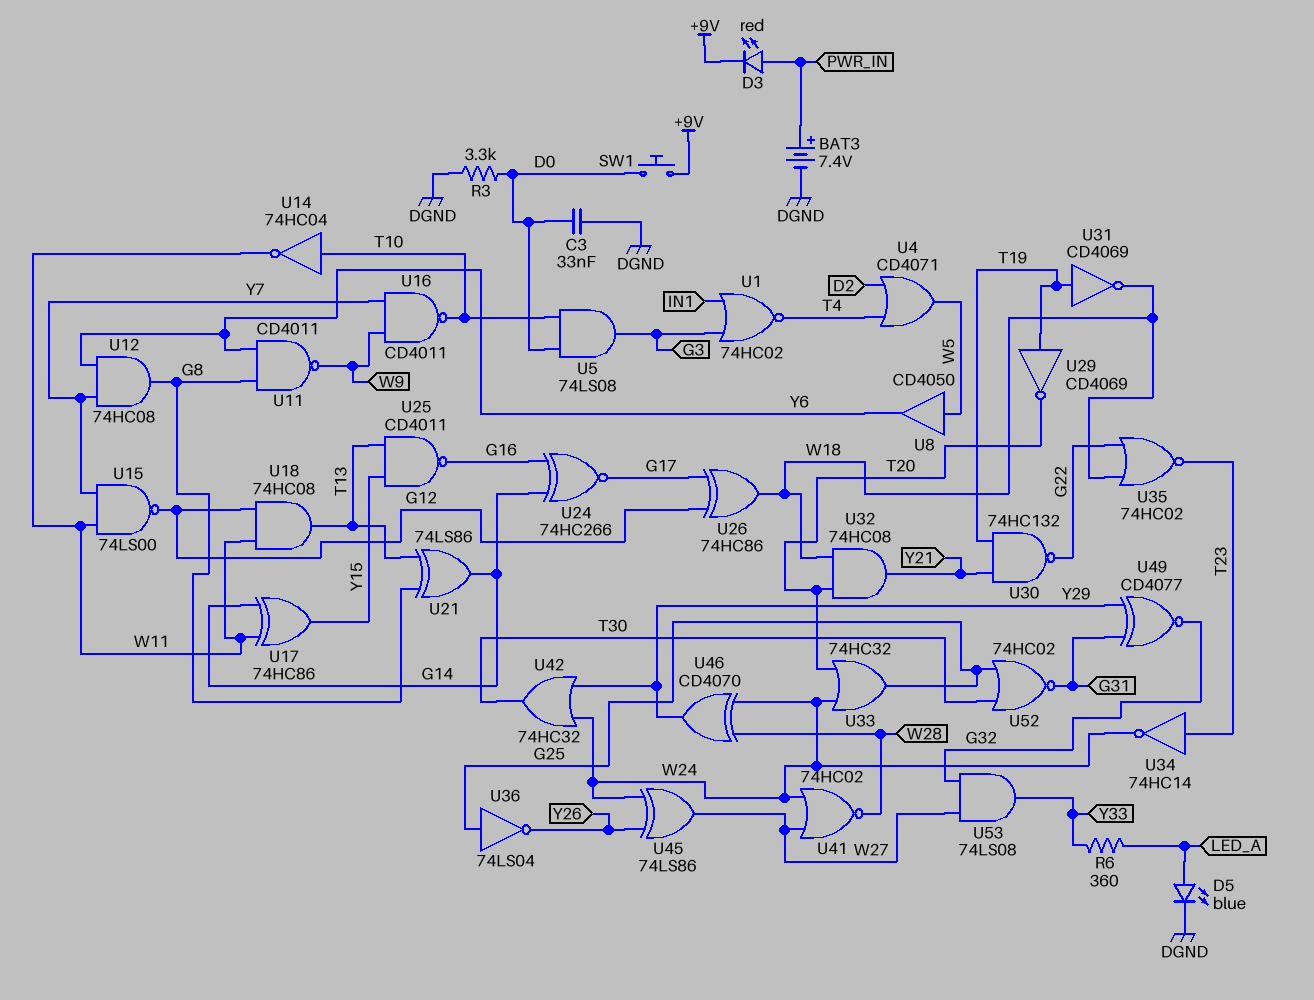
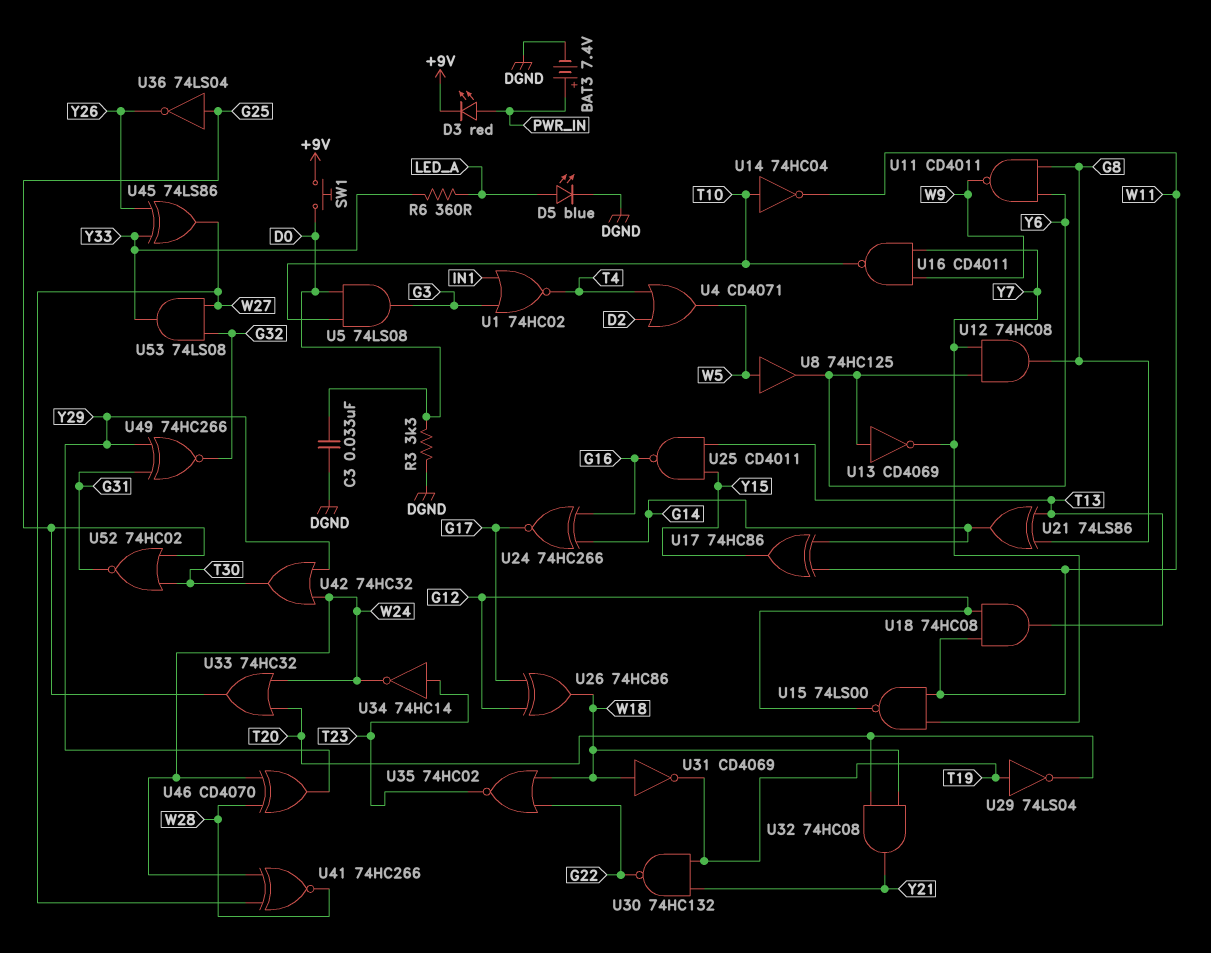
U8: buffer CD4050 (in W5, out Y6) -> buffer 74HC125 (in W5, out Y6)
U13: none -> NOT CD4069 (in Y6, out Y7)
U29: NOT CD4069 (in T19, out T20) -> NOT 74LS04 (in T19, out T20)
U31: NOT CD4069 (in T19, out W18) -> NOT CD4069 (in W18, out T19)
U41: NOR 74HC02 (in W24, in W27, out W28) -> XNOR 74HC266 (in W24, in W27, out W28)
U45: XOR 74LS86 (in W24, in Y26, out W27) -> XOR 74LS86 (in Y26, in Y33, out W27)
U49: XNOR CD4077 (in G31, in Y29, out G32) -> XNOR 74HC266 (in G31, in Y29, out G32)

